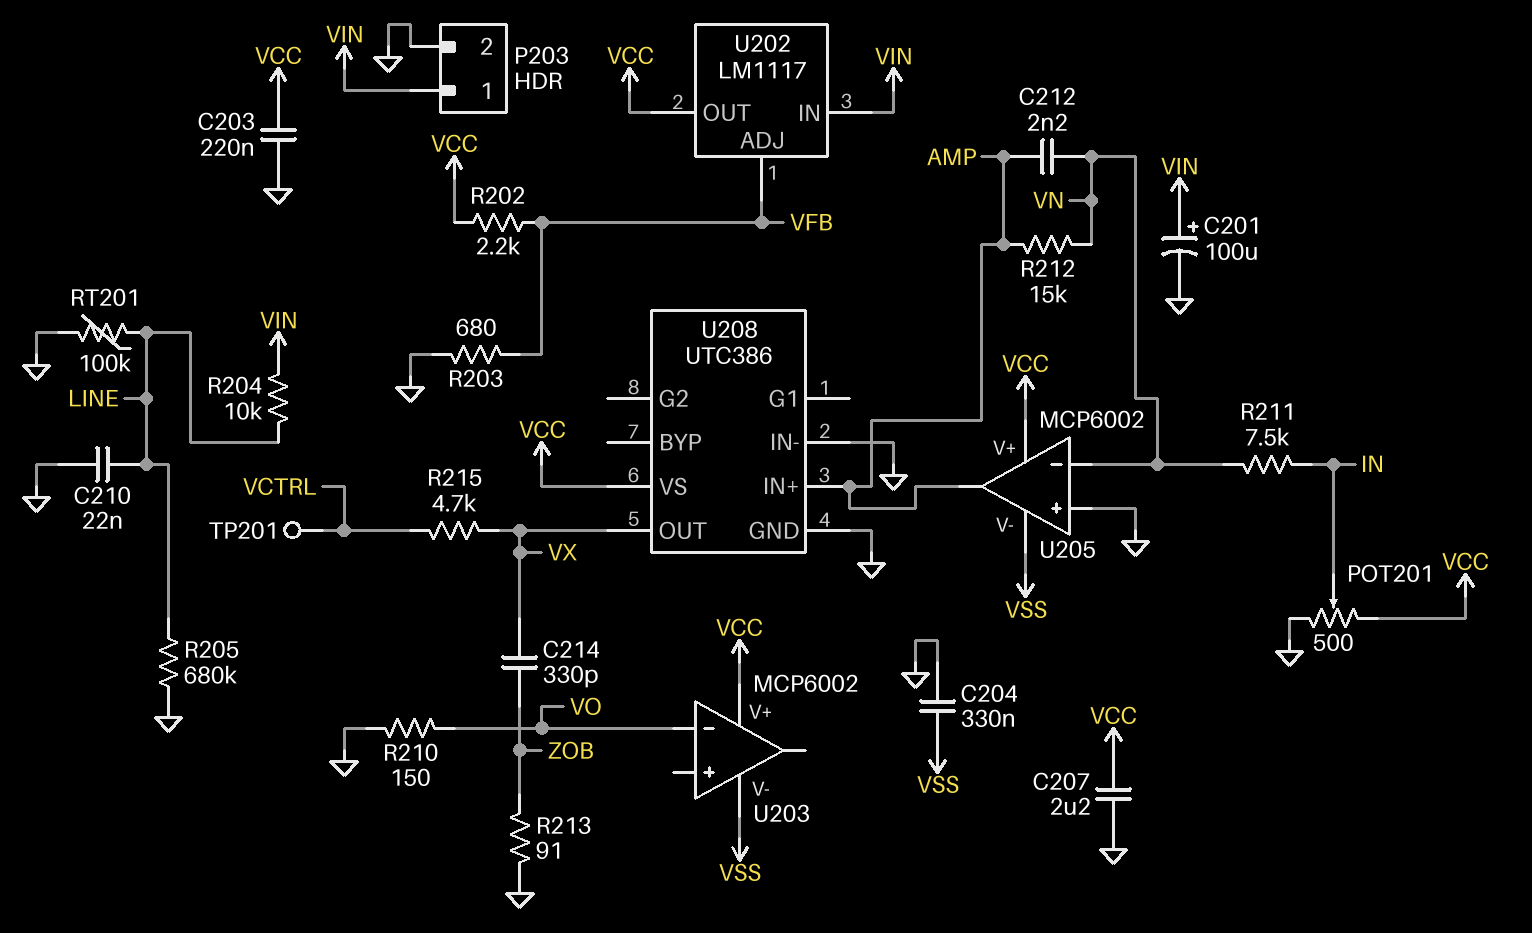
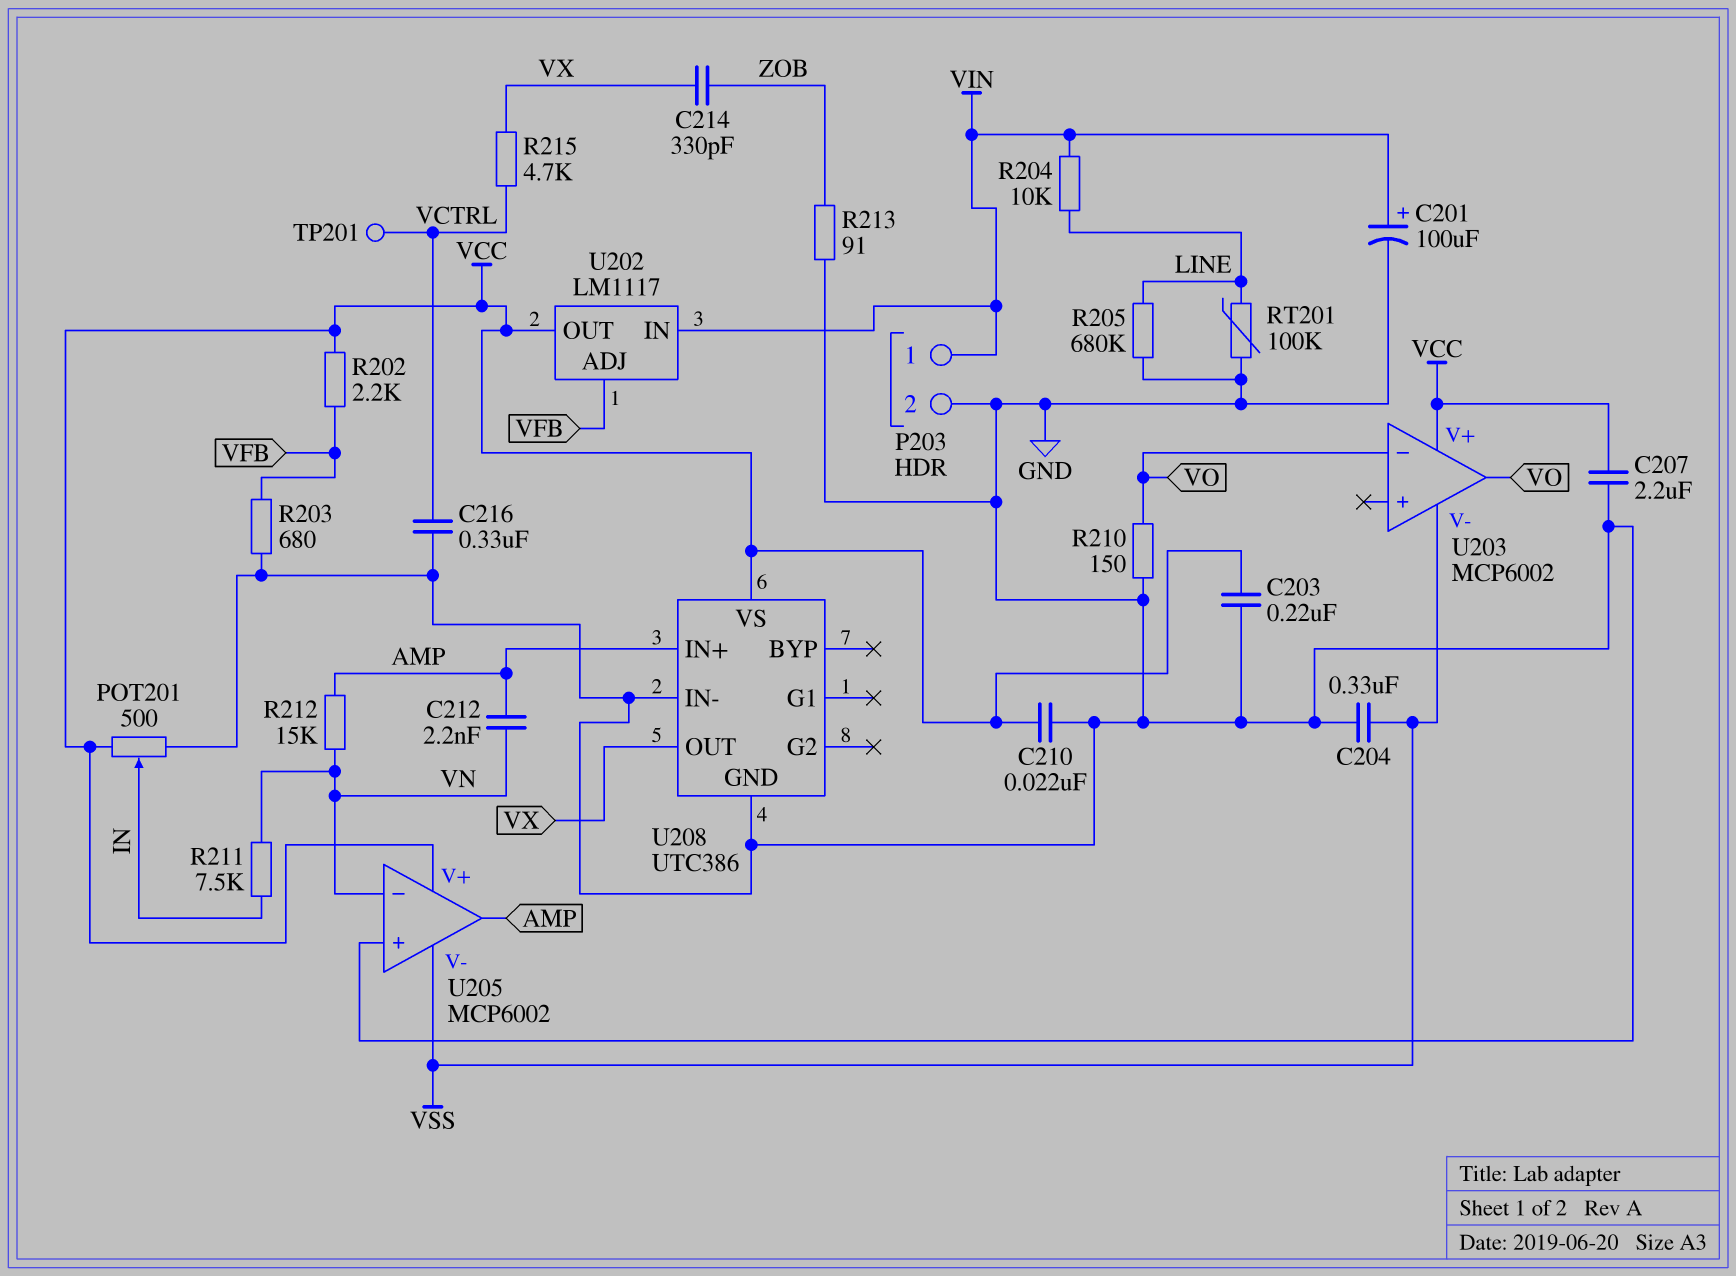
C210: 22nF (GND, LINE) -> 22nF (GND, VCC)
C216: none -> 330nF (GND, VCTRL)
U203 pin out: none -> VO

